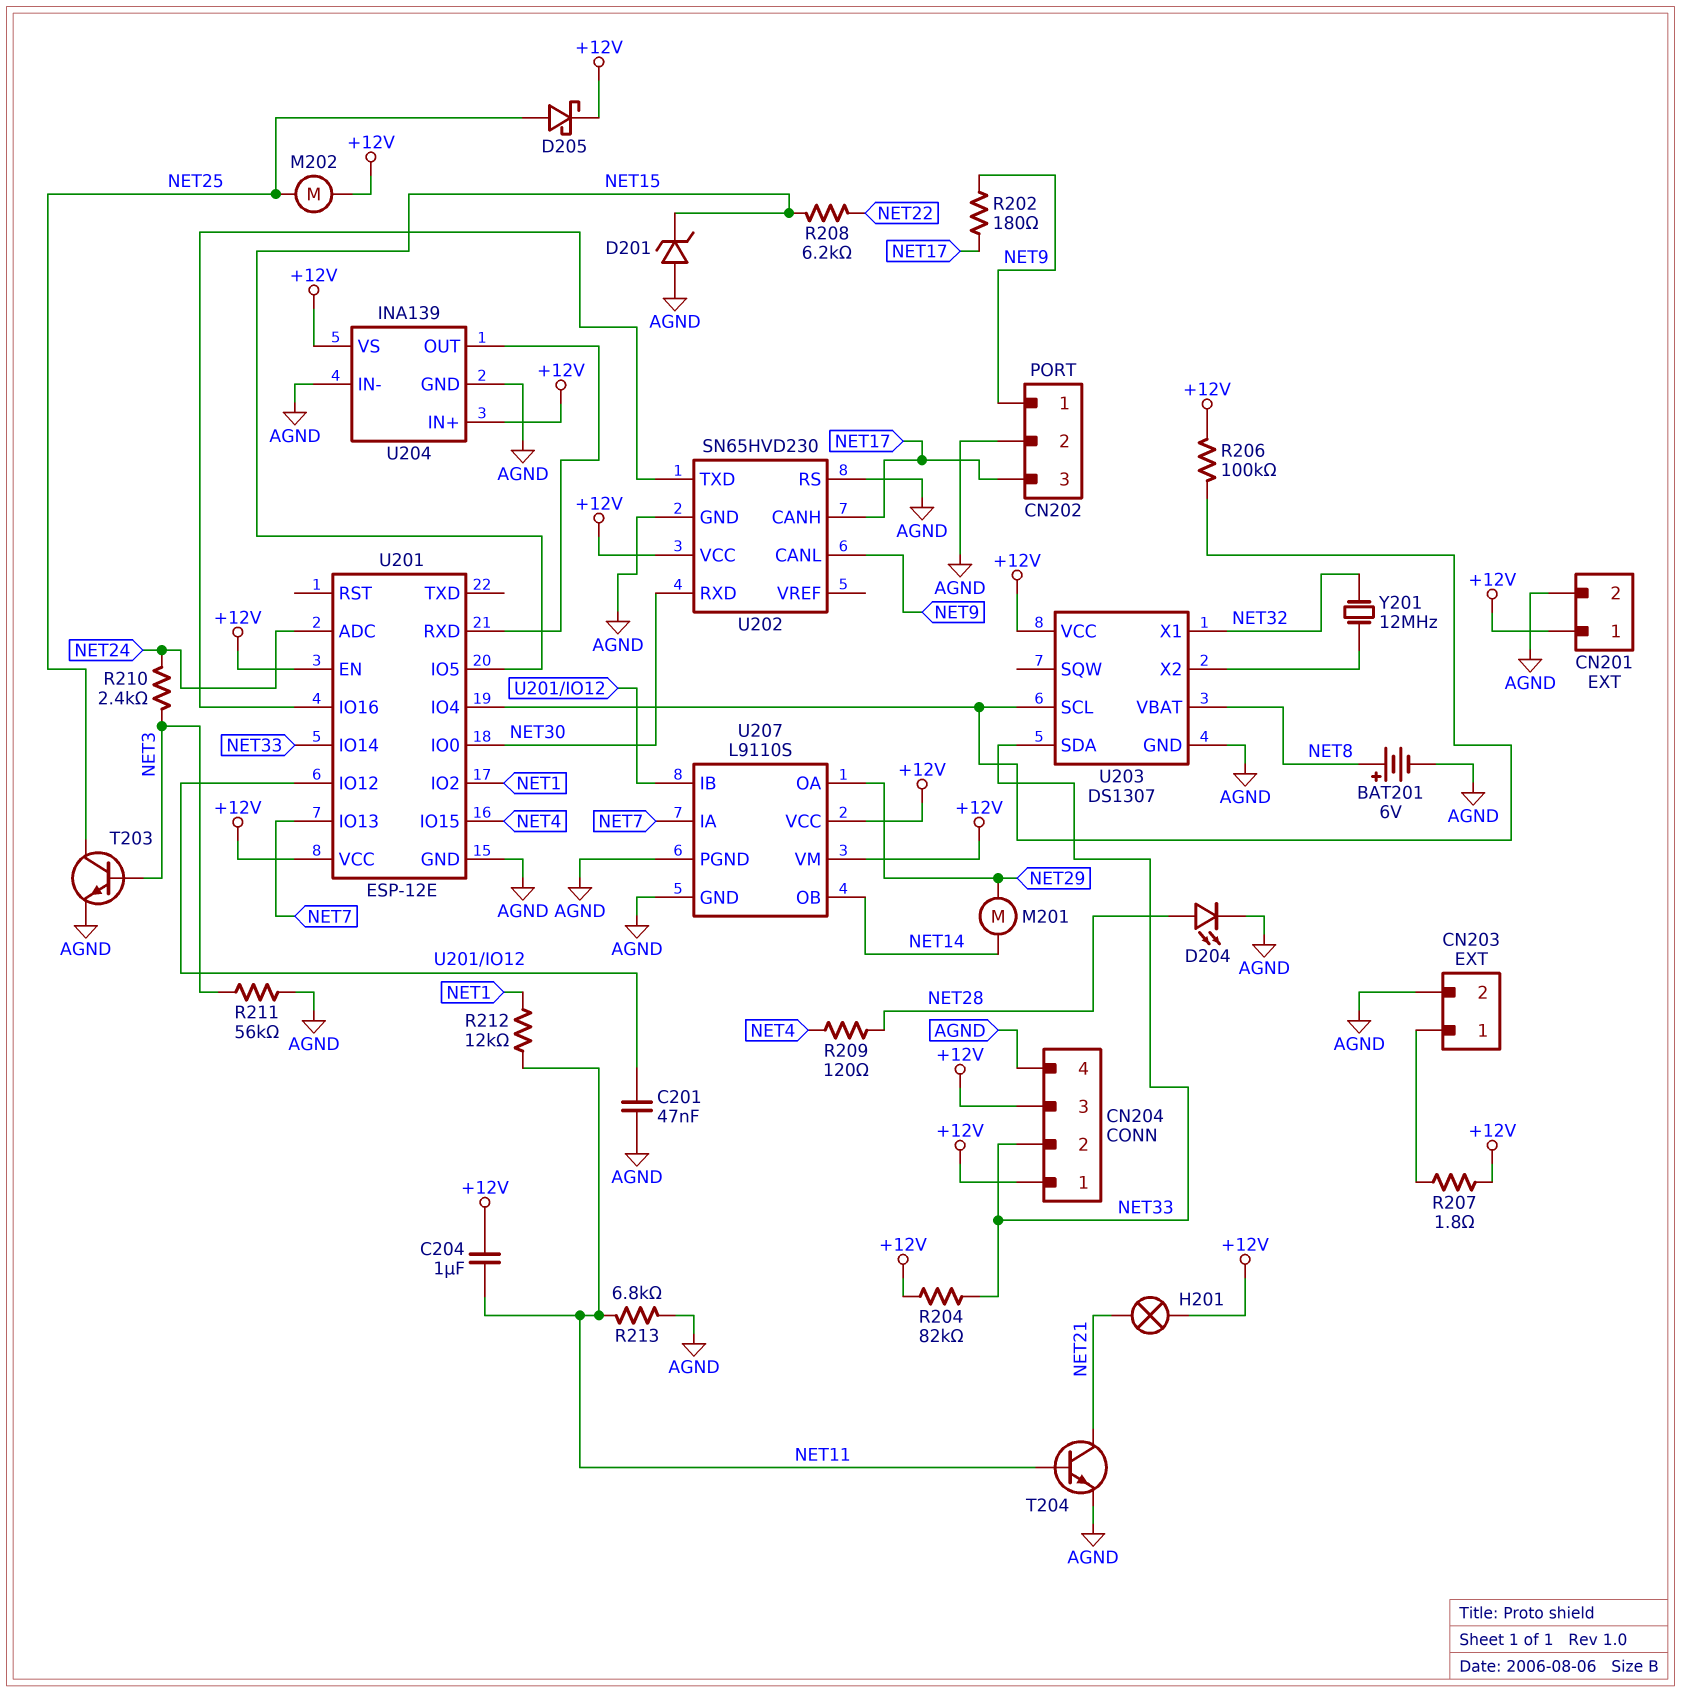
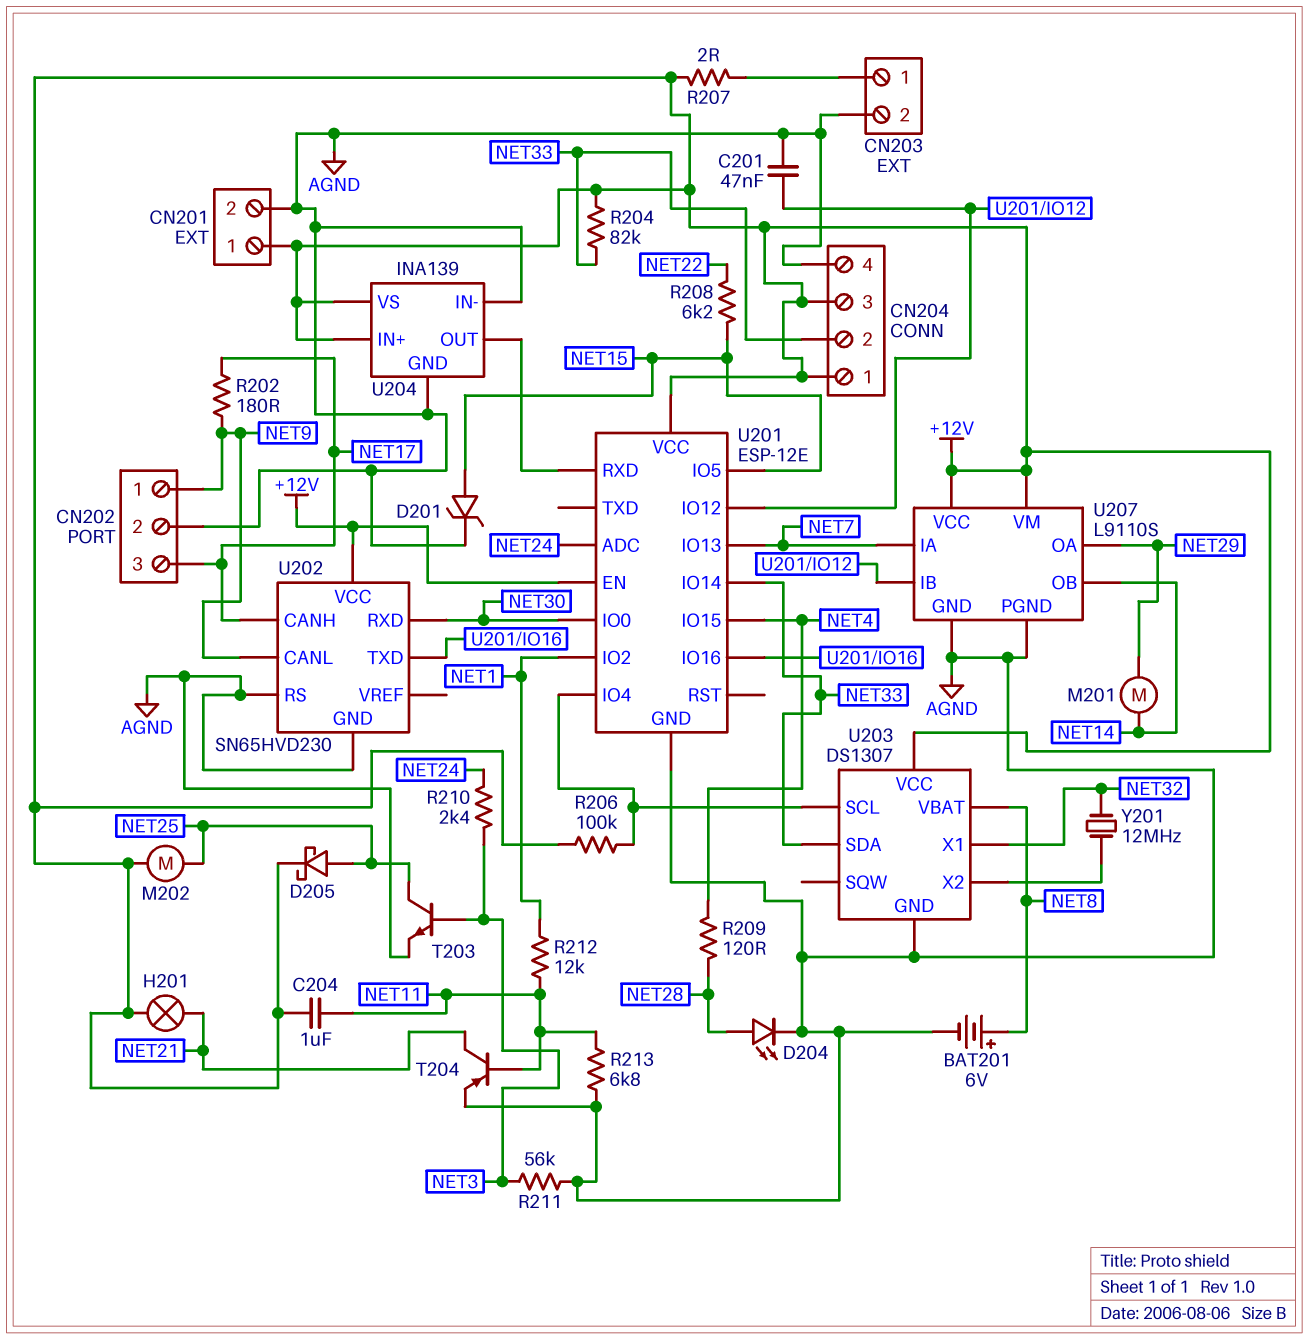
D201: zener (A AGND, K NET15) -> zener (A NET15, K AGND)
R207: 1.8 (+12V, CN203/1) -> 2 (+12V, CN203/1)
T204: NPN (B NET11, C NET21, E AGND) -> PNP (B NET11, C NET21, E AGND)

